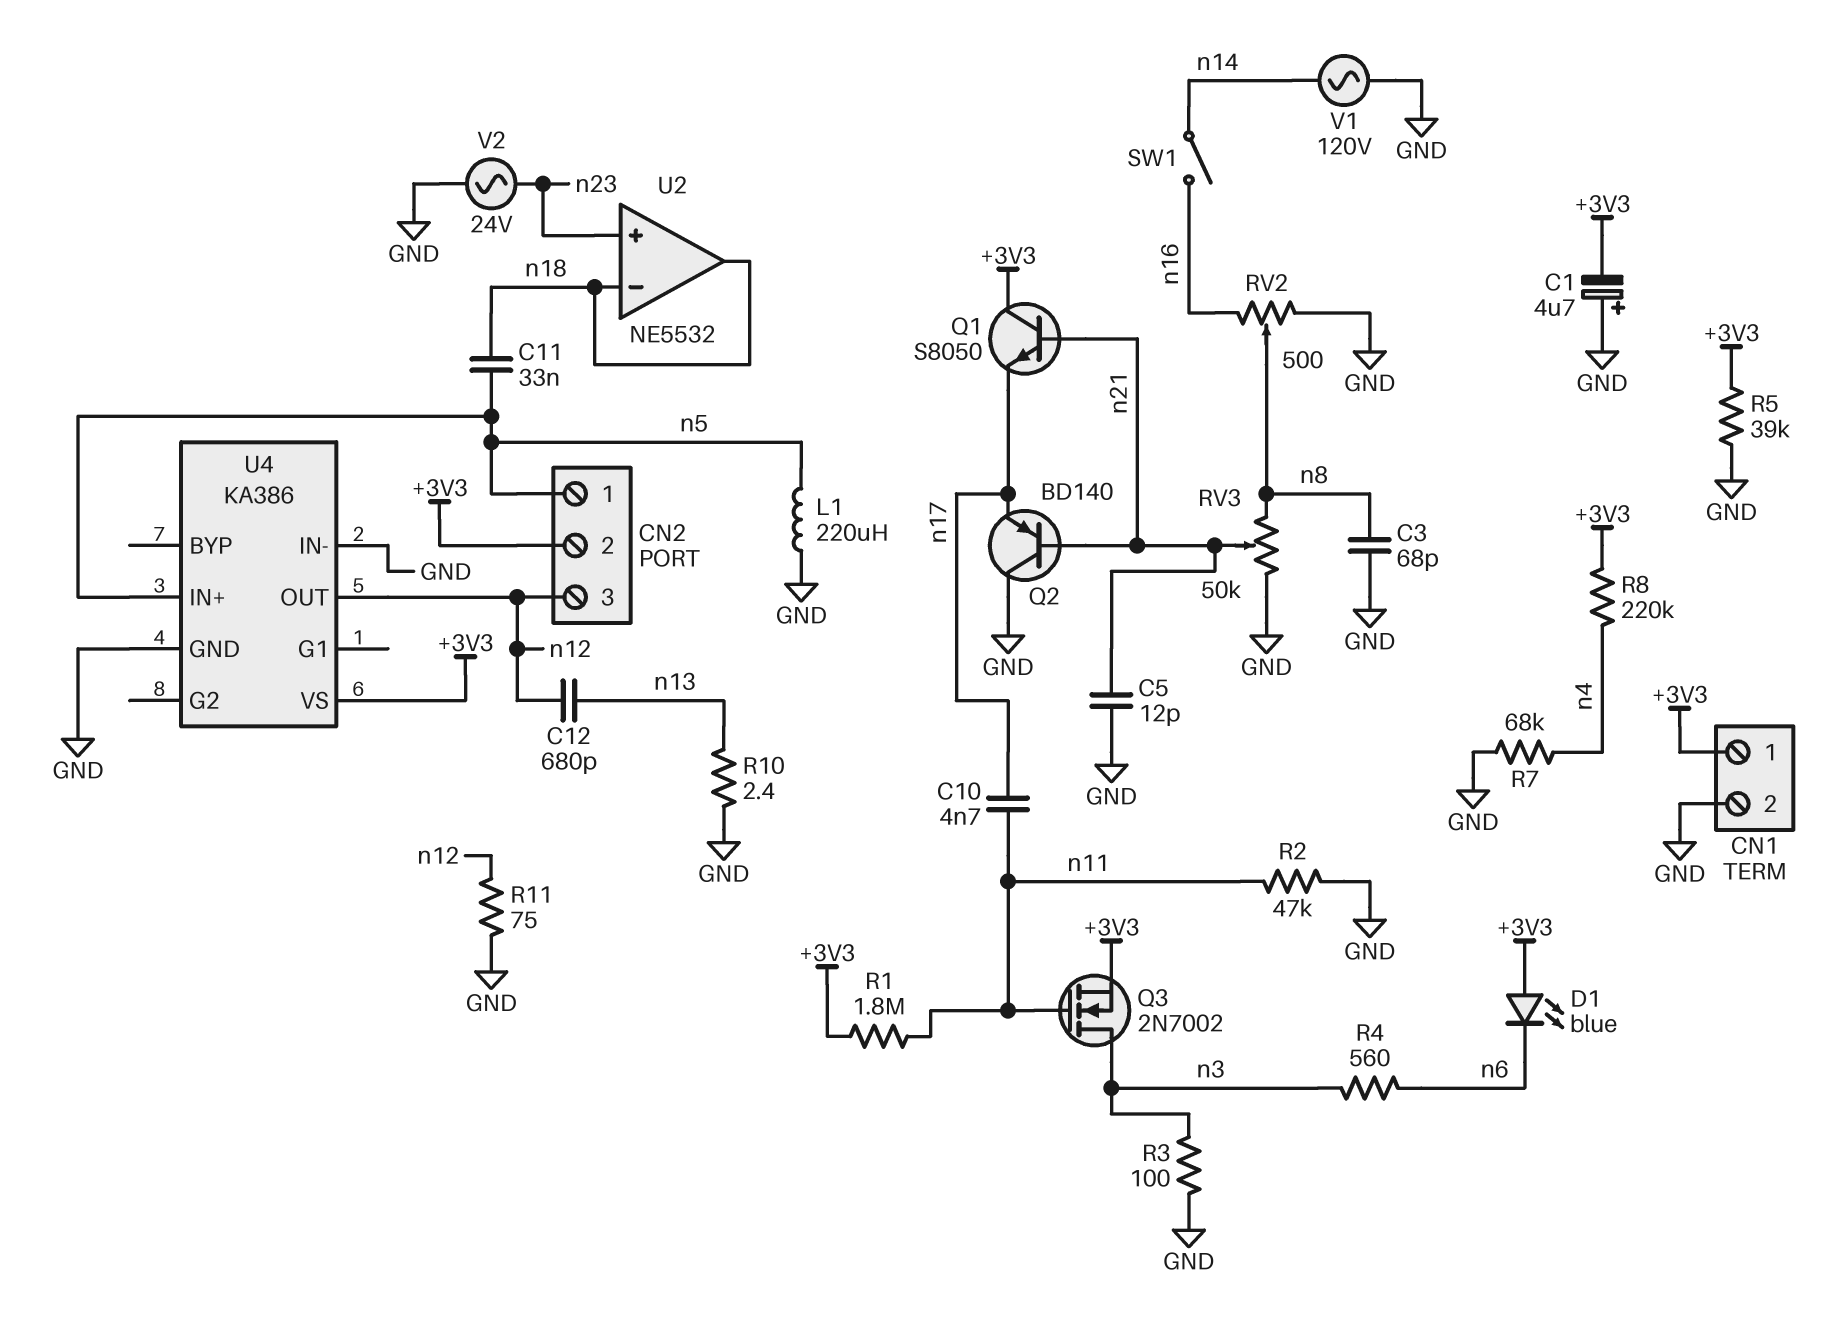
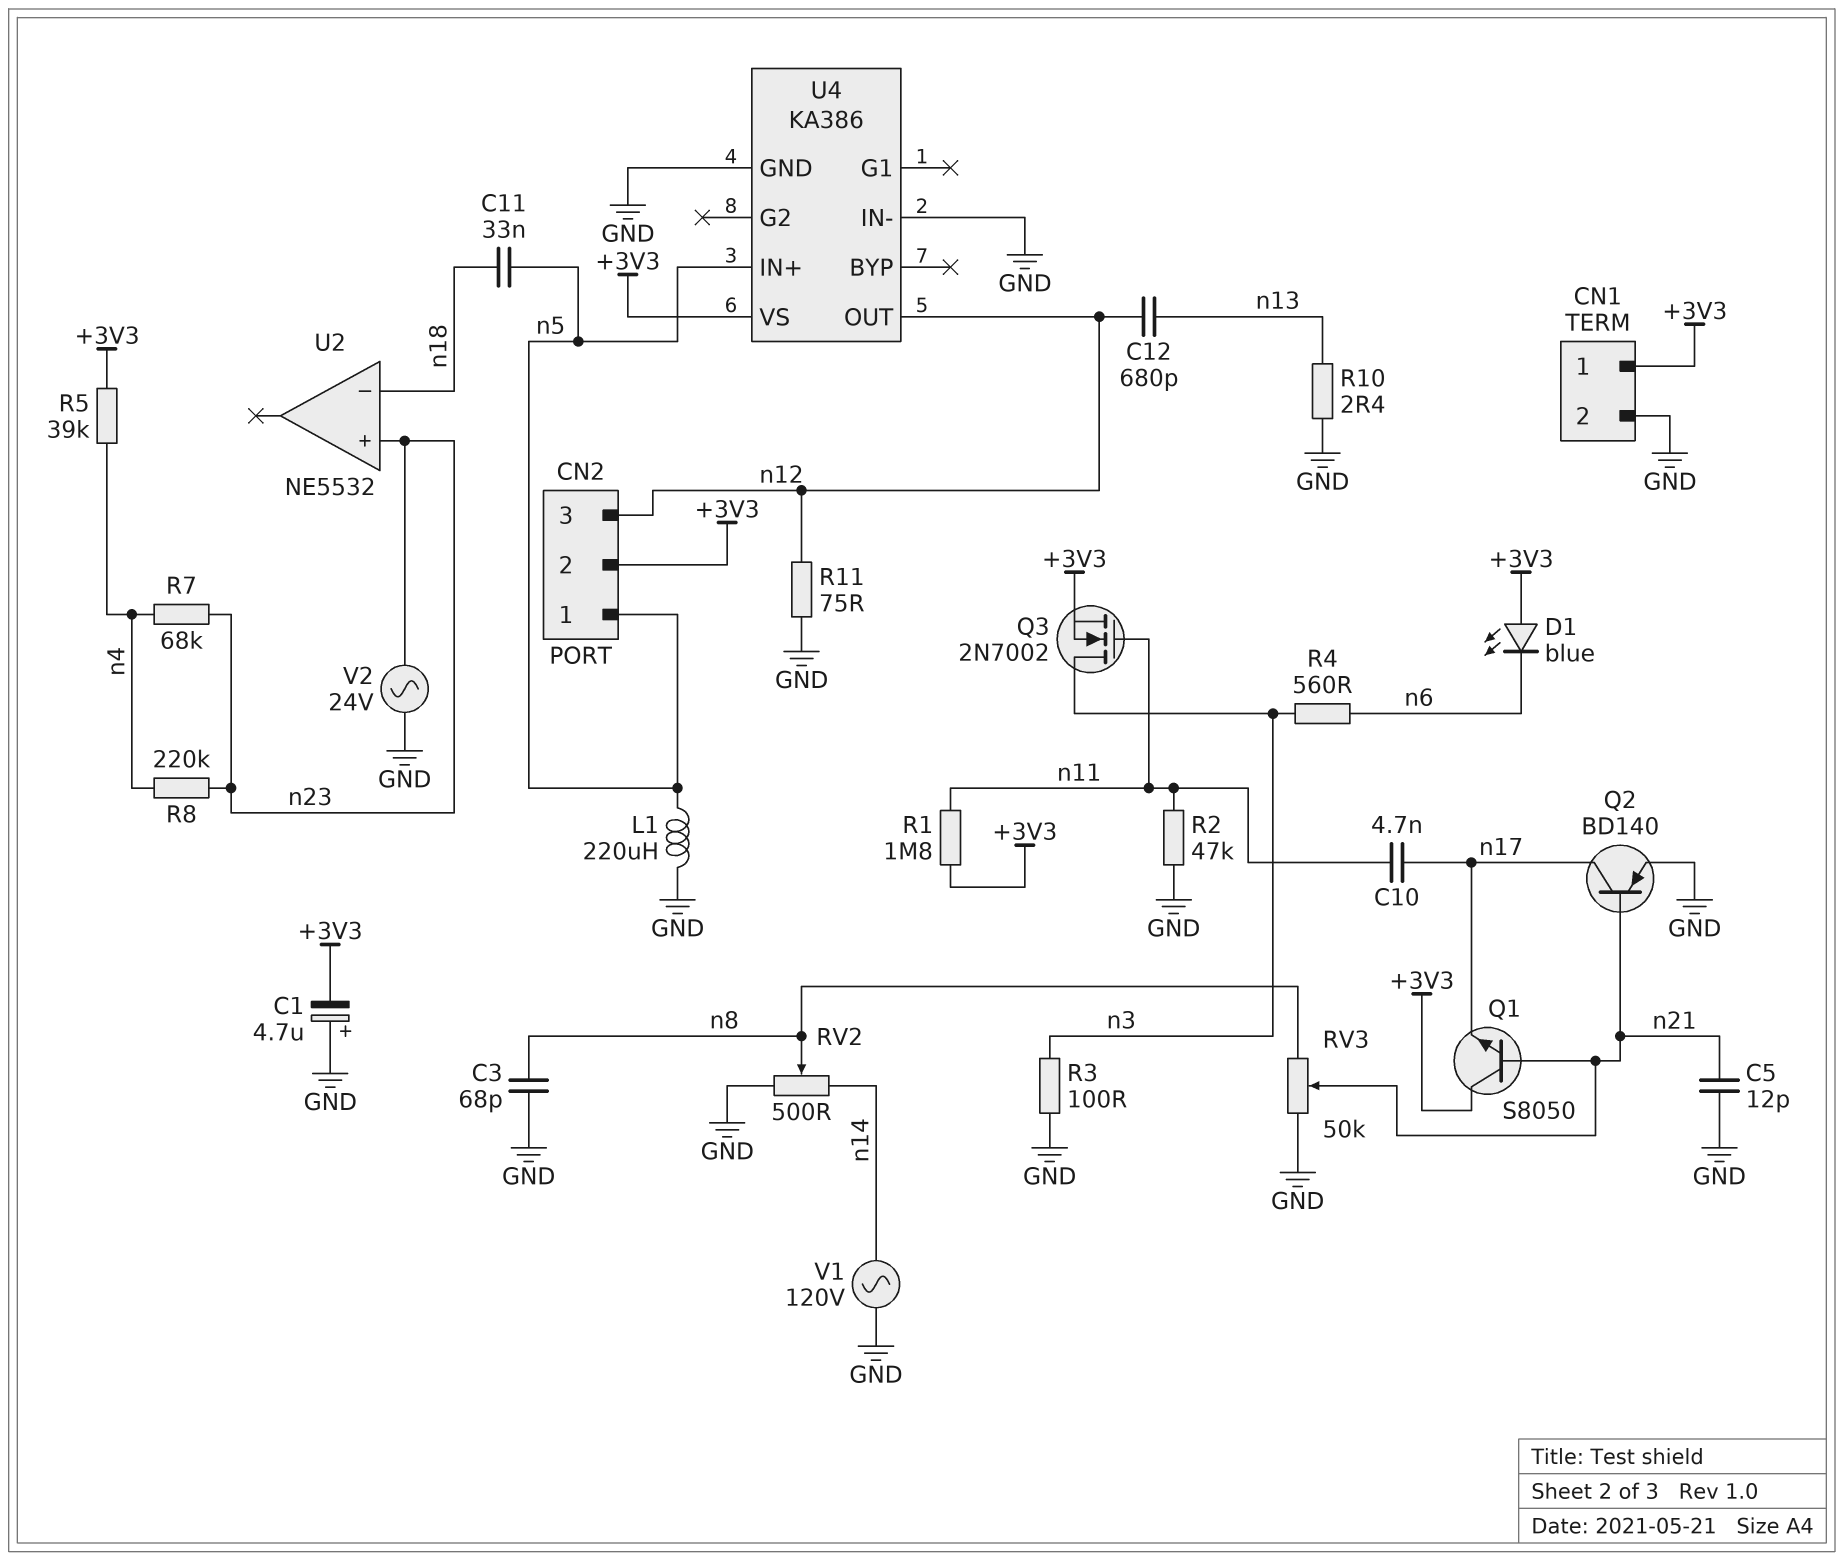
Q2: PNP BD140 (B n21, C GND, E n17) -> PNP BD140 (B n21, C n17, E GND)
R5: 39k (+3V3, GND) -> 39k (+3V3, n4)
R7: 68k (GND, n4) -> 68k (n4, n23)
R8: 220k (+3V3, n4) -> 220k (n4, n23)
RV2: 500 (GND, n16, wiper n8) -> 500 (GND, n14, wiper n8)
SW1: switch (n14, n16) -> none
U2 pin out: n18 -> none

